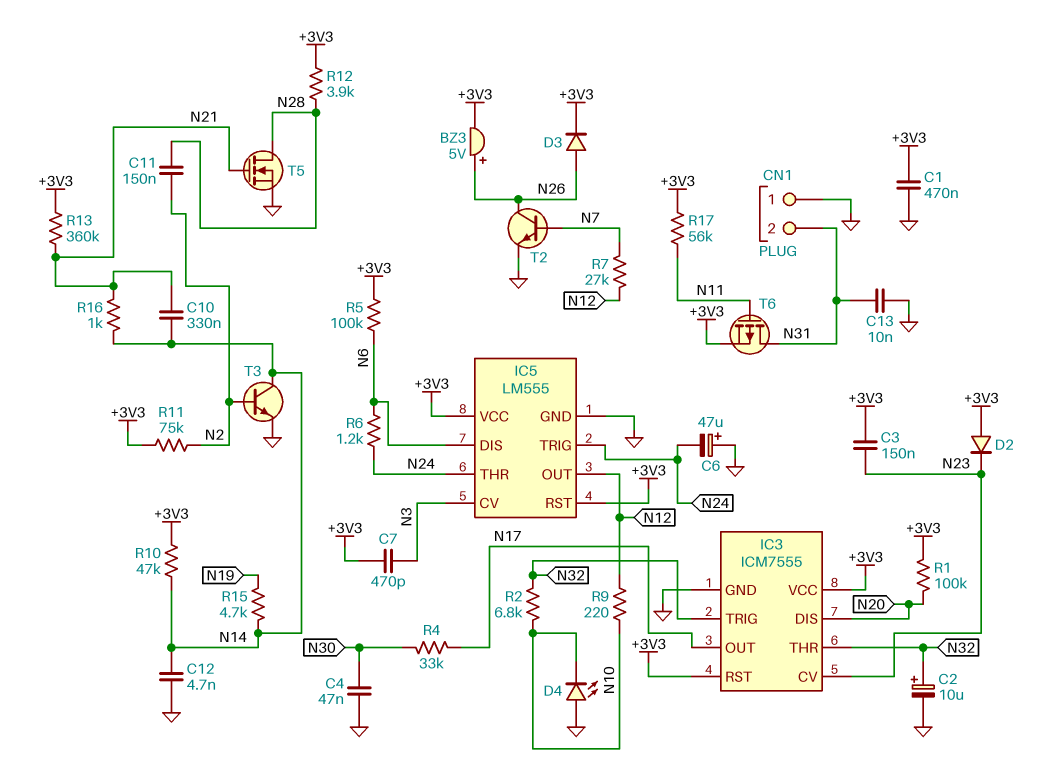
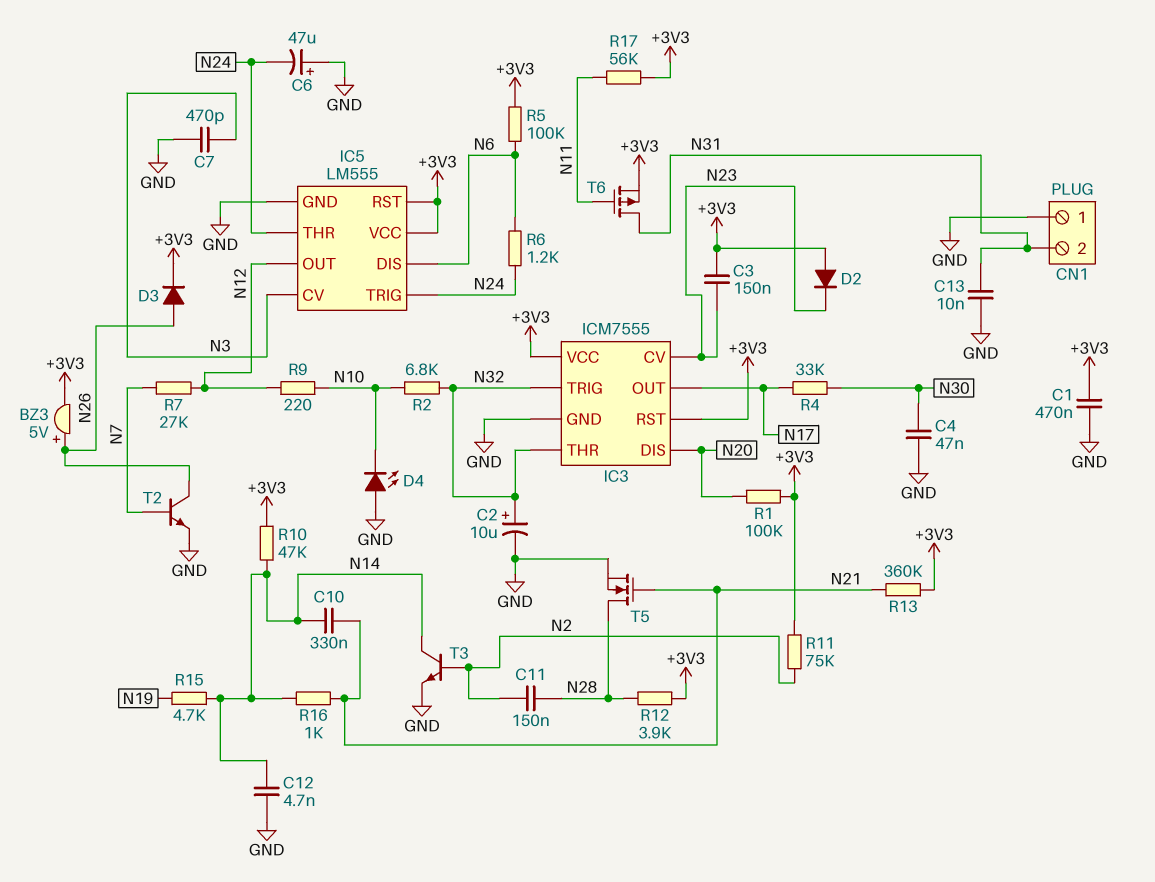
C7: 470pF (+3V3, N3) -> 470pF (GND, N3)

